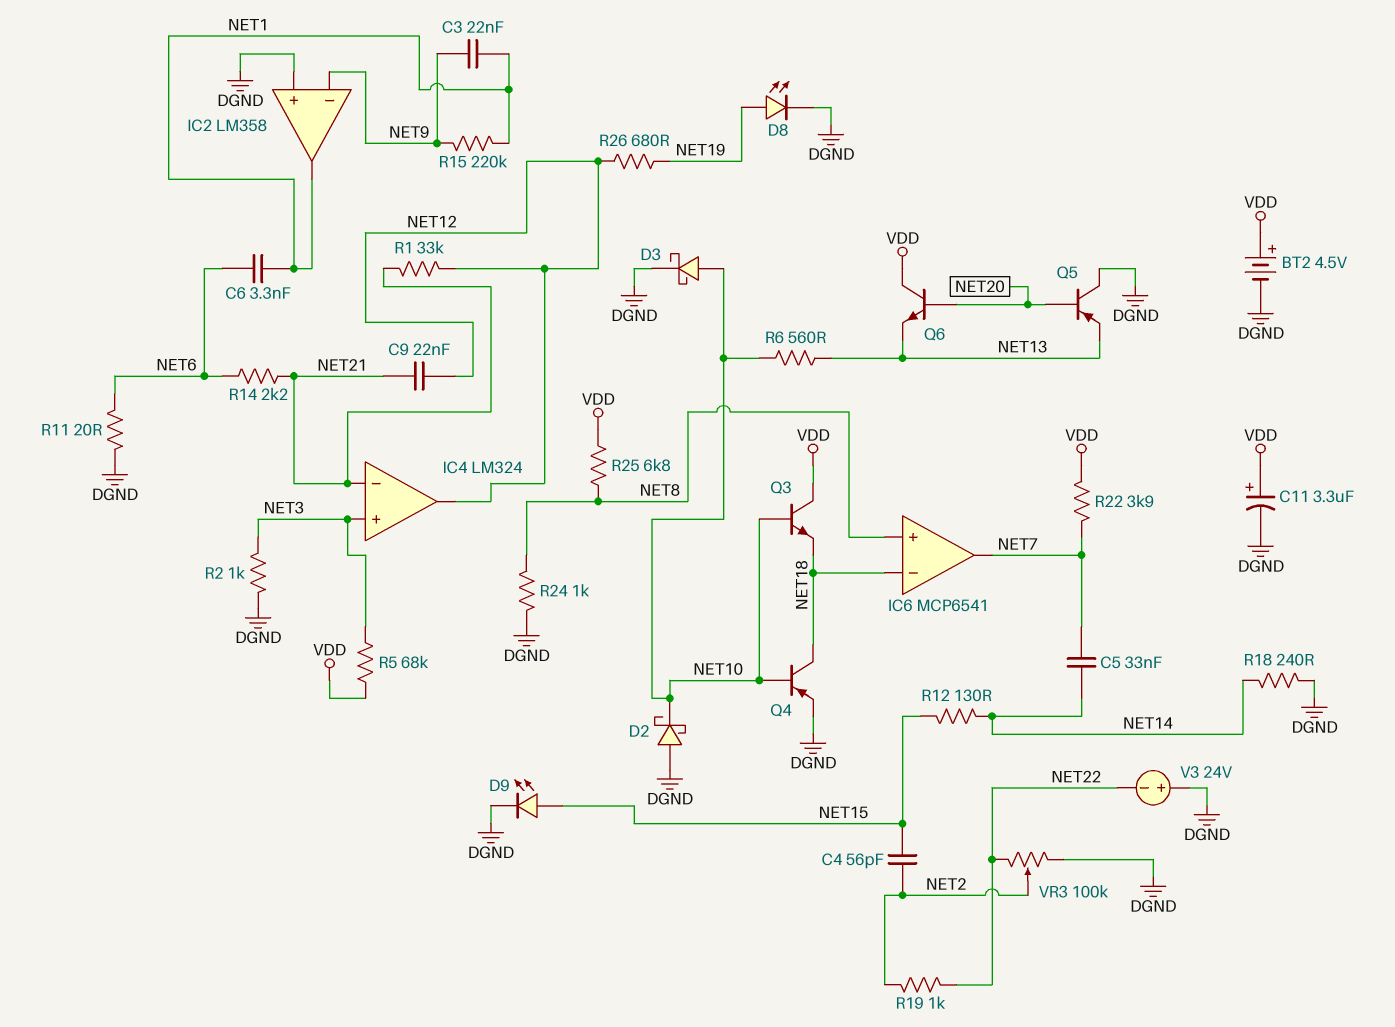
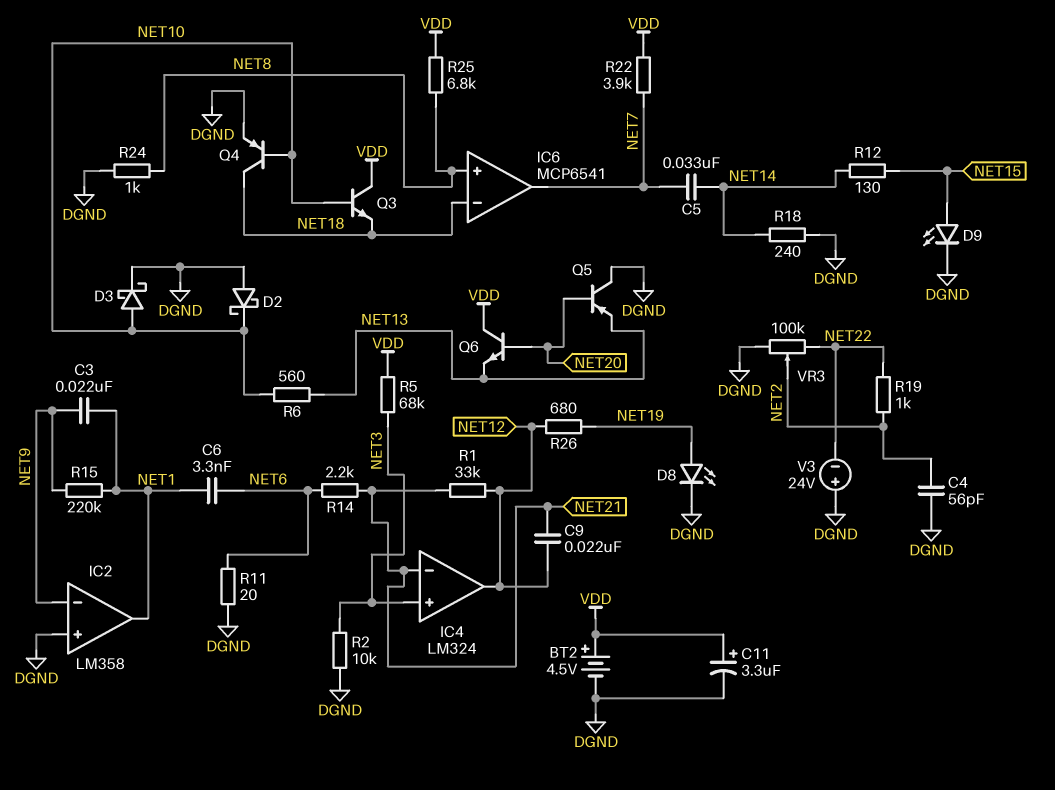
C4: 56pF (NET2, NET15) -> 56pF (DGND, NET2)
R2: 1k (DGND, NET3) -> 10k (DGND, NET3)

